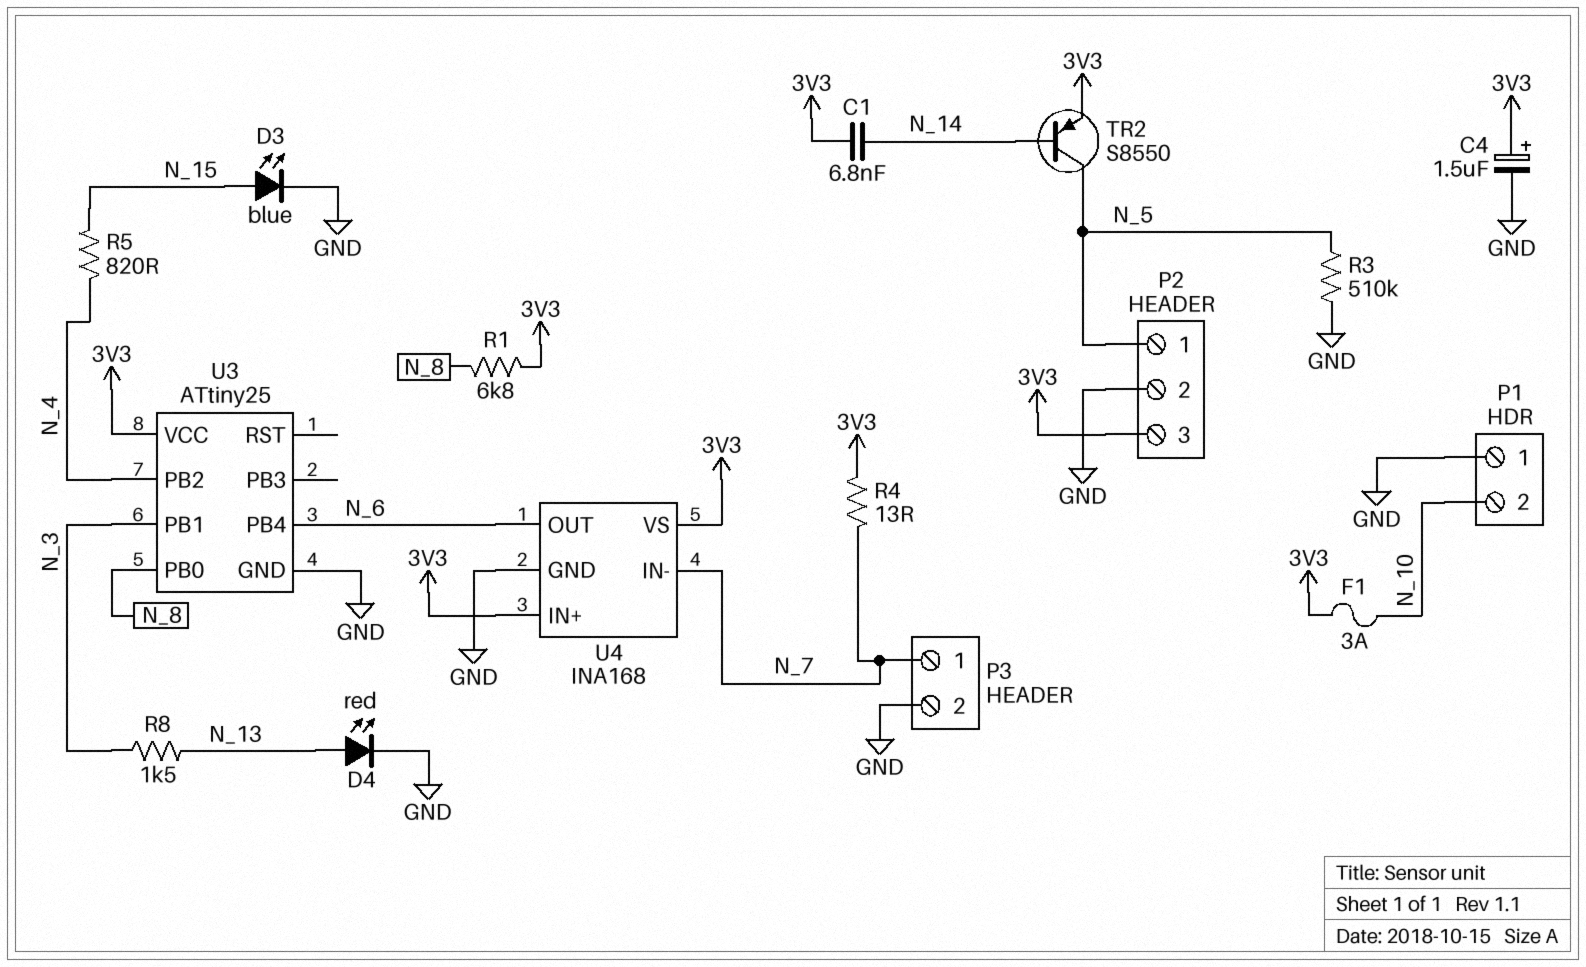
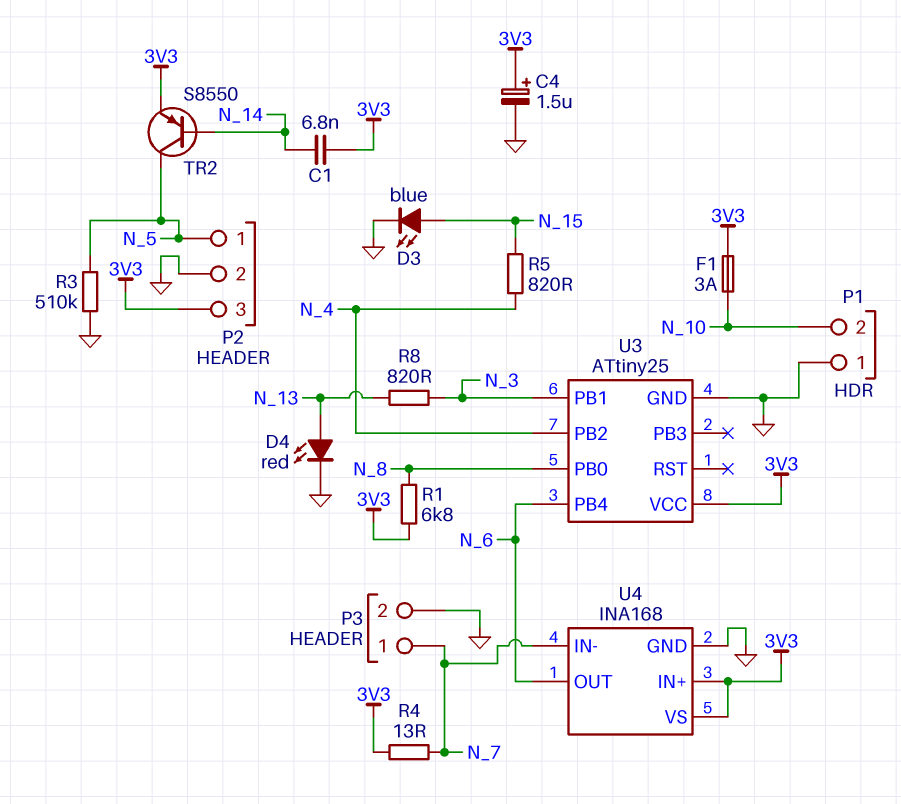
R8: 1.5k (N_3, N_13) -> 820 (N_3, N_13)

